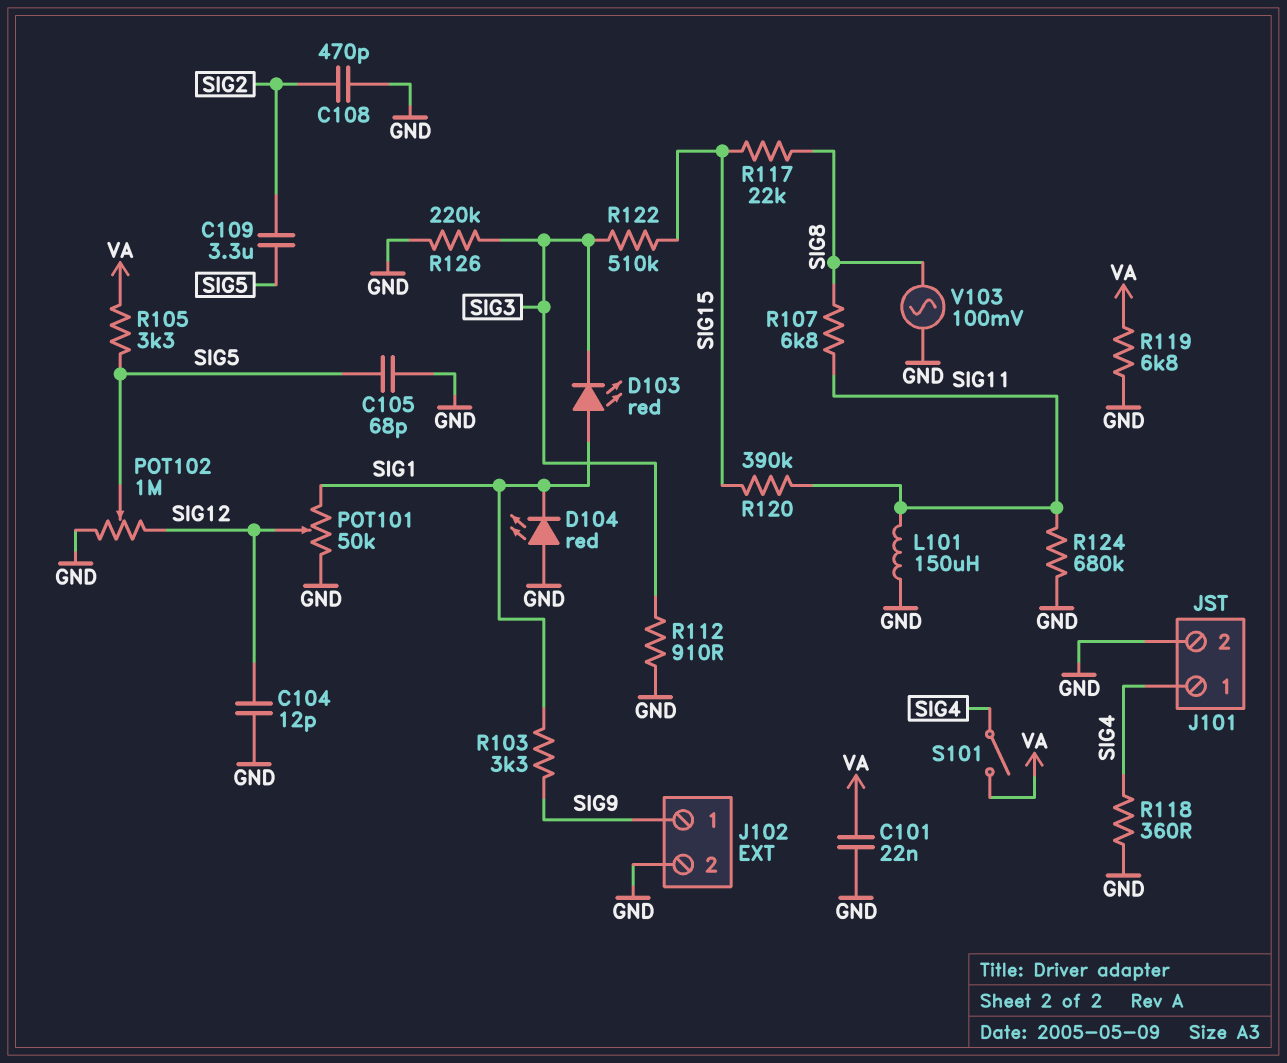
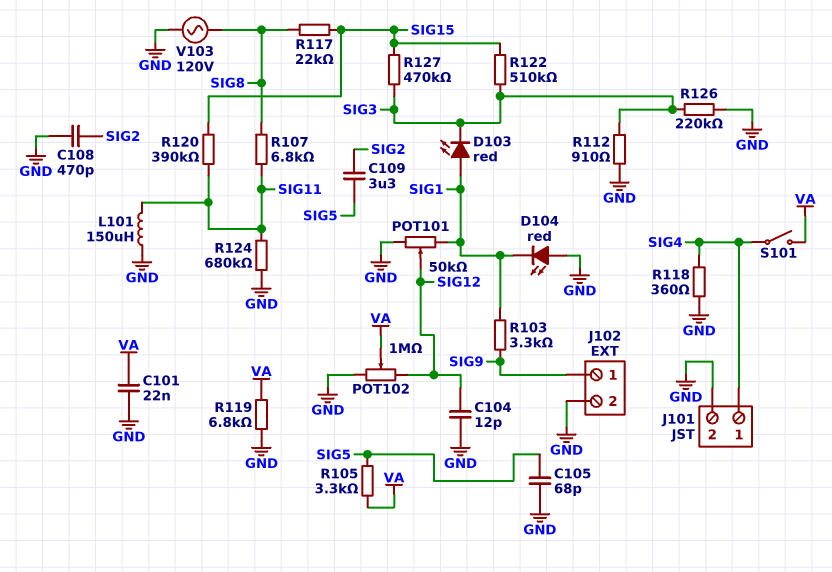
POT102: 1M (GND, SIG12, wiper SIG5) -> 1M (GND, SIG12, wiper VA)
R127: none -> 470k (SIG3, SIG15)
V103: AC 100mV (GND, SIG8) -> AC 120V (GND, SIG8)

